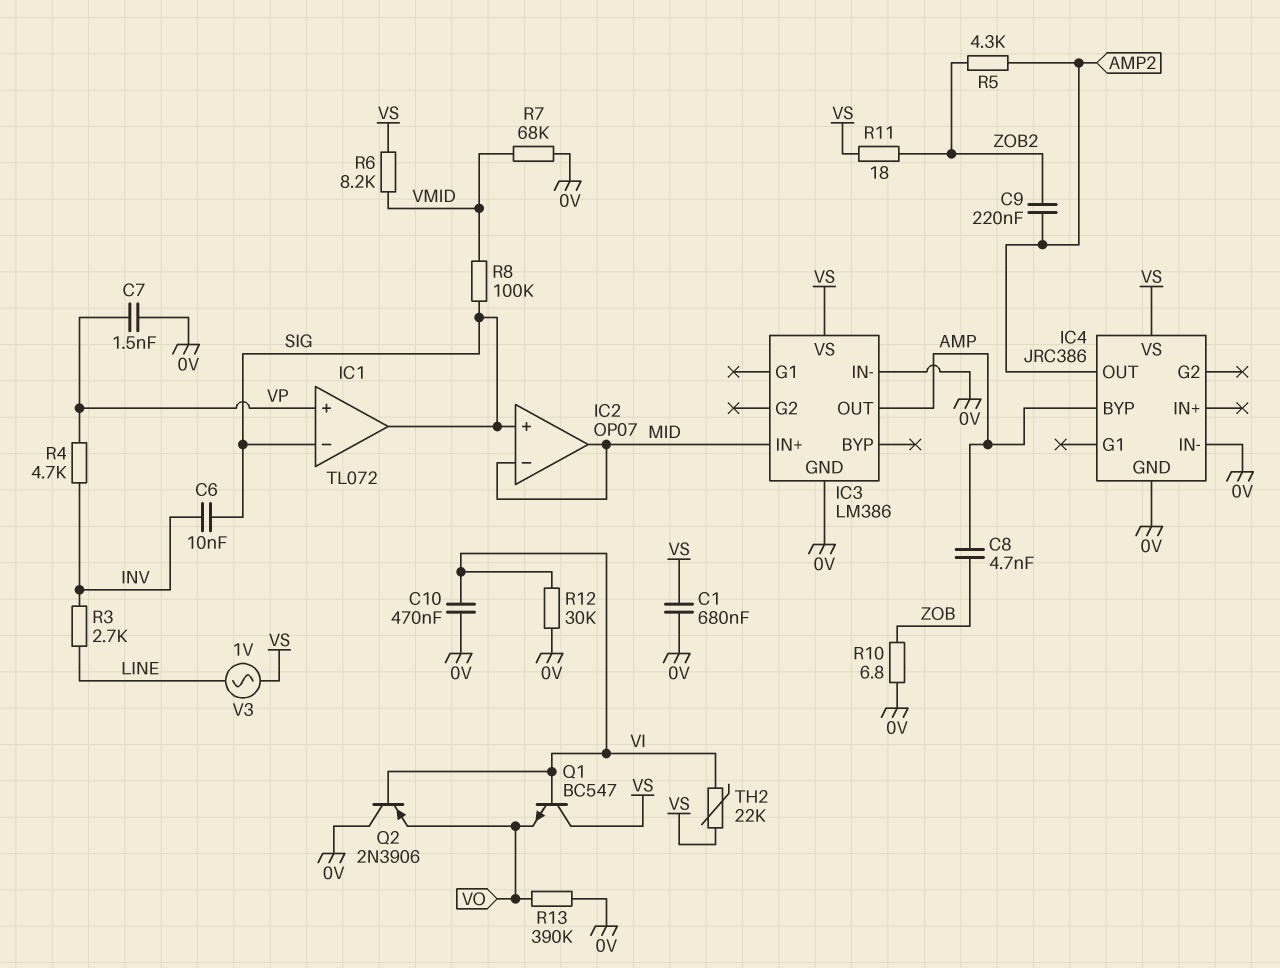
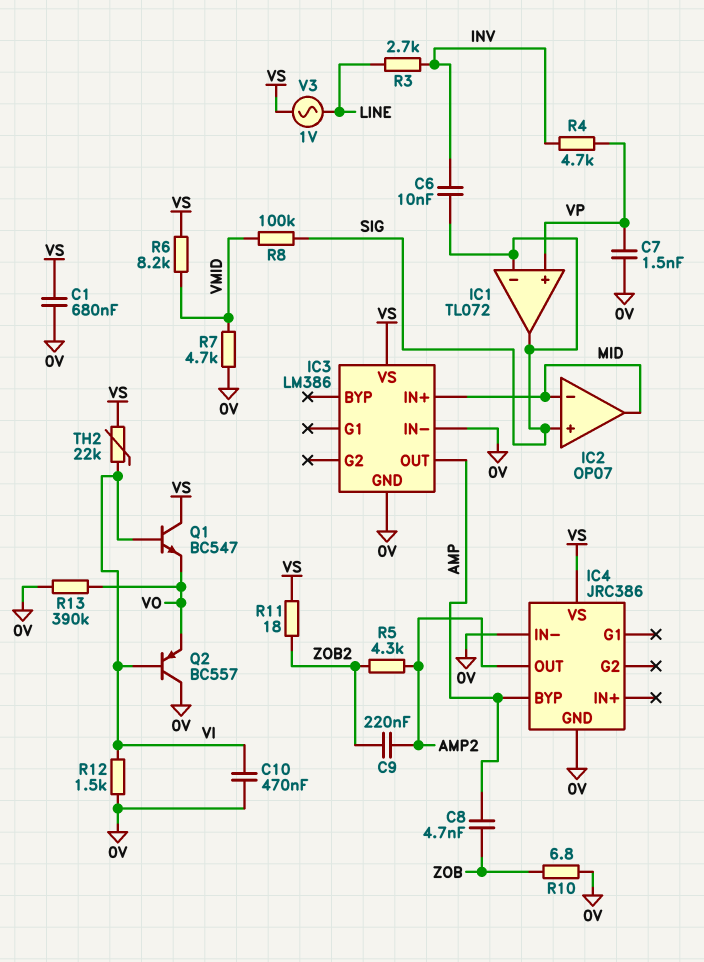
Q2: PNP 2N3906 (B VI, C 0V, E VO) -> PNP BC557 (B VI, C 0V, E VO)
R7: 68k (0V, VMID) -> 4.7k (0V, VMID)
R12: 30k (0V, VI) -> 1.5k (0V, VI)

